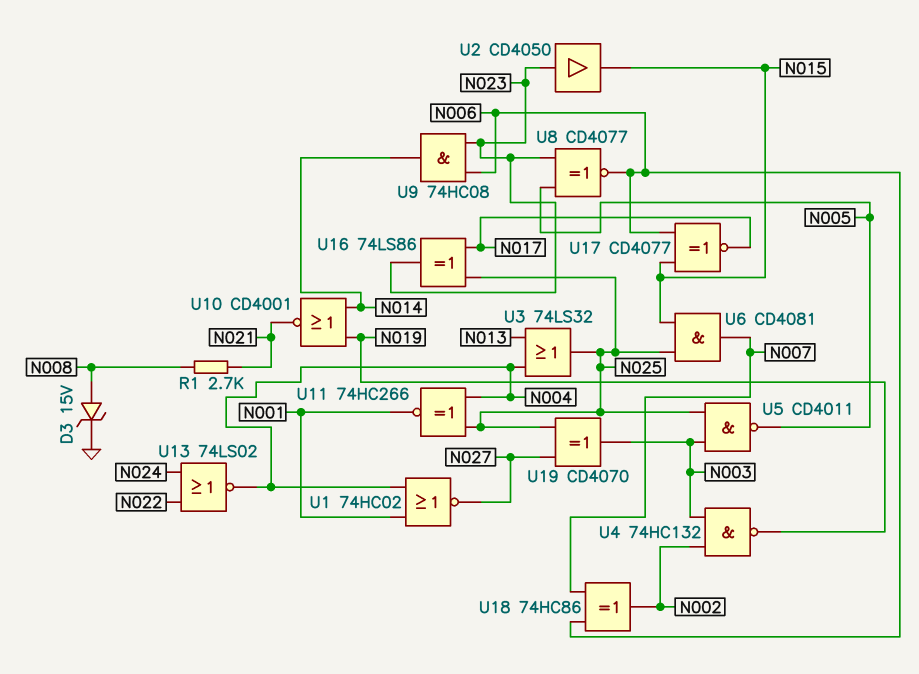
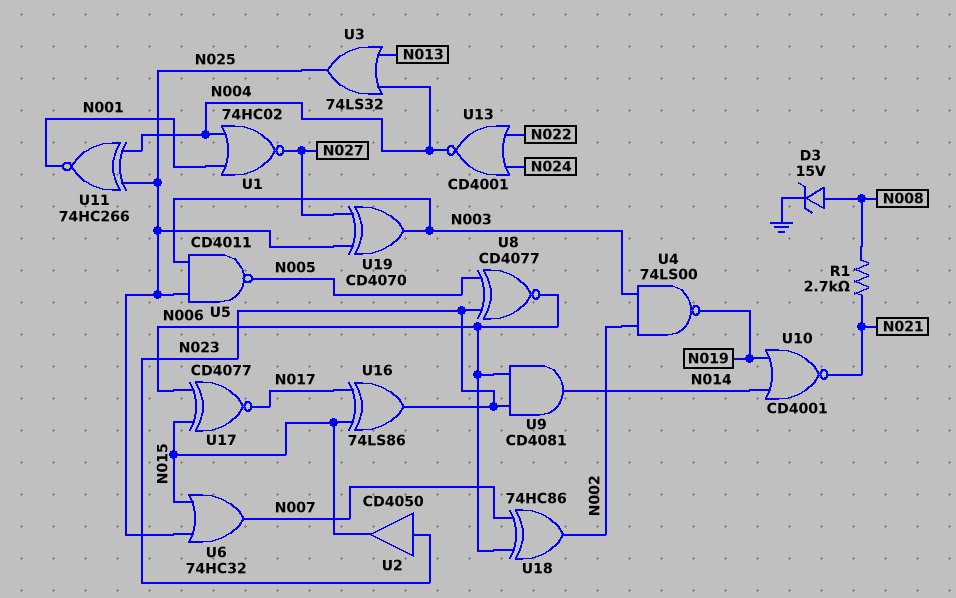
U4: NAND 74HC132 (in N002, in N003, out N019) -> NAND 74LS00 (in N002, in N003, out N019)
U6: AND CD4081 (in N015, in N025, out N007) -> OR 74HC32 (in N015, in N025, out N007)
U9: AND 74HC08 (in N006, in N023, out N014) -> AND CD4081 (in N006, in N023, out N014)
U13: NOR 74LS02 (in N022, in N024, out N004) -> NOR CD4001 (in N022, in N024, out N004)
U16: XOR 74LS86 (in N017, in N025, out N023) -> XOR 74LS86 (in N015, in N017, out N023)

